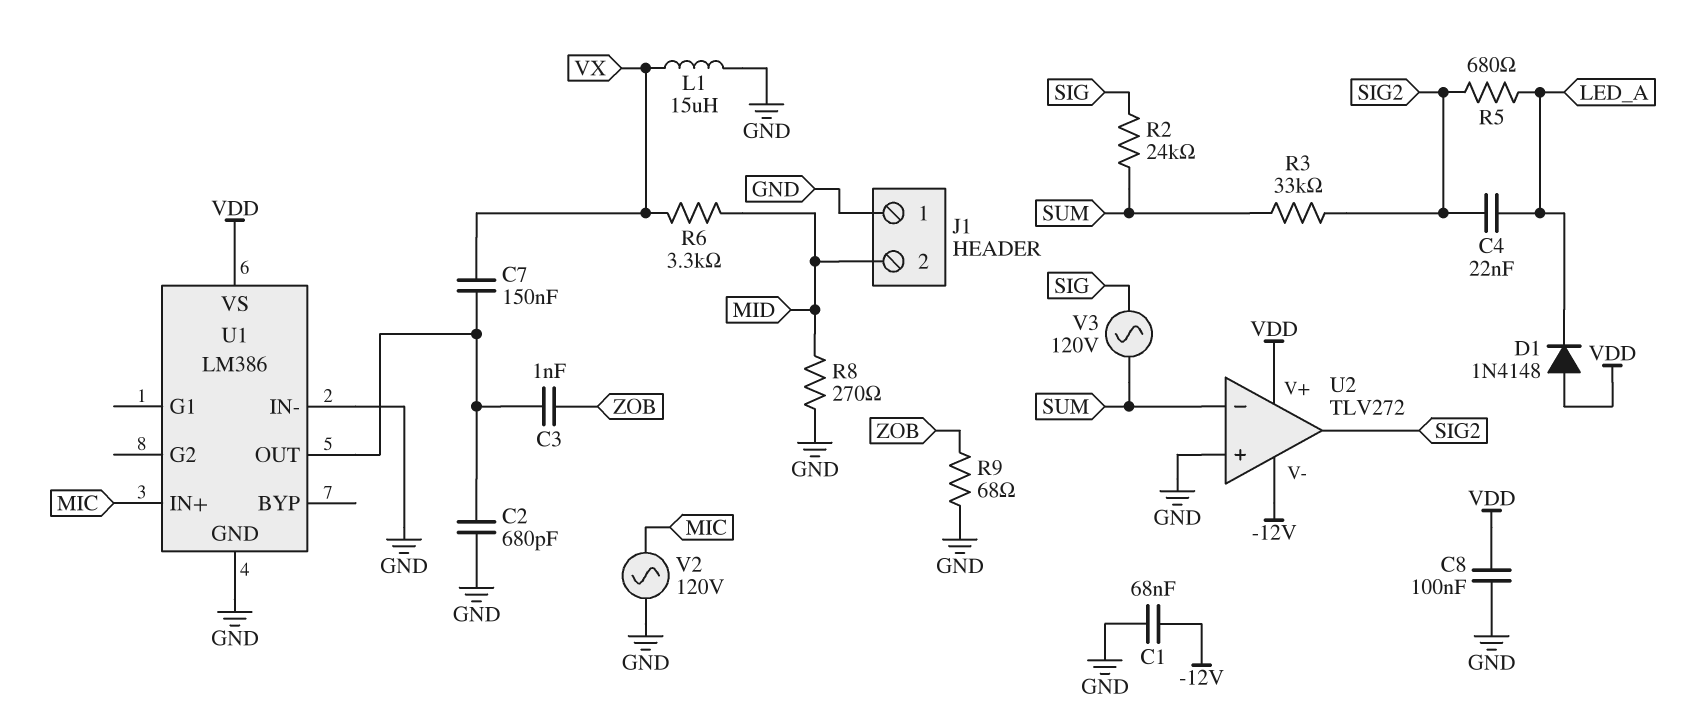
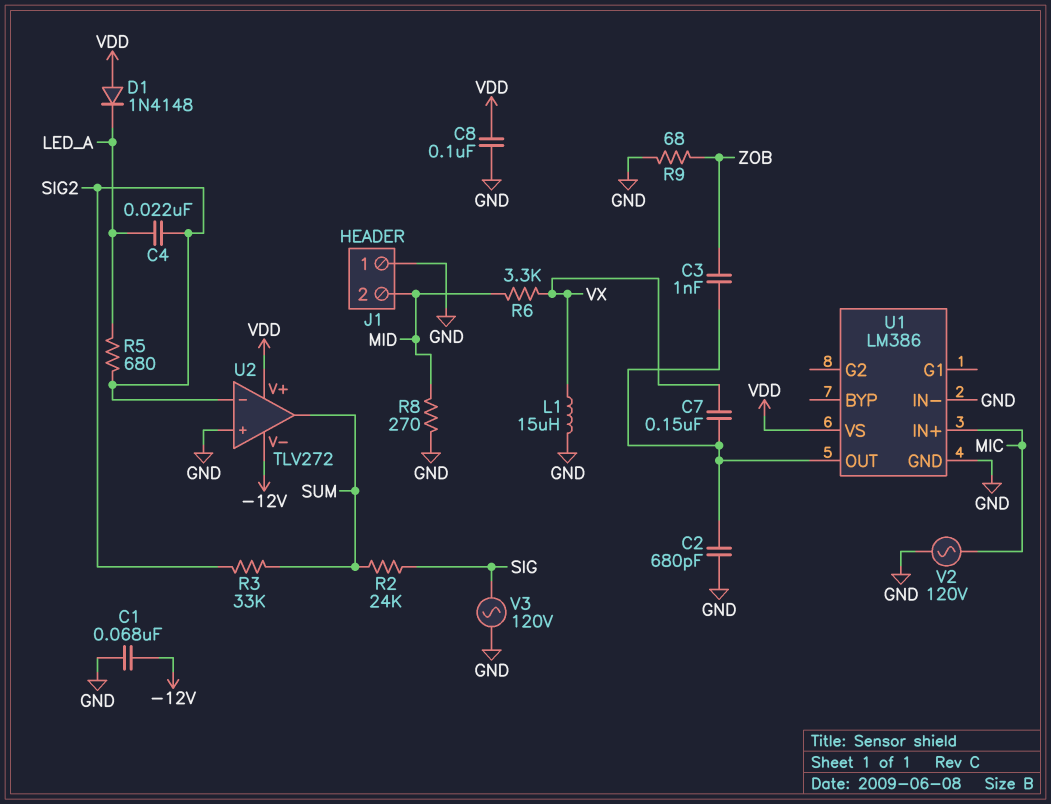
U2 pin in-: SUM -> SIG2
U2 pin out: SIG2 -> SUM
V3: AC 120V (SIG, SUM) -> AC 120V (GND, SIG)

